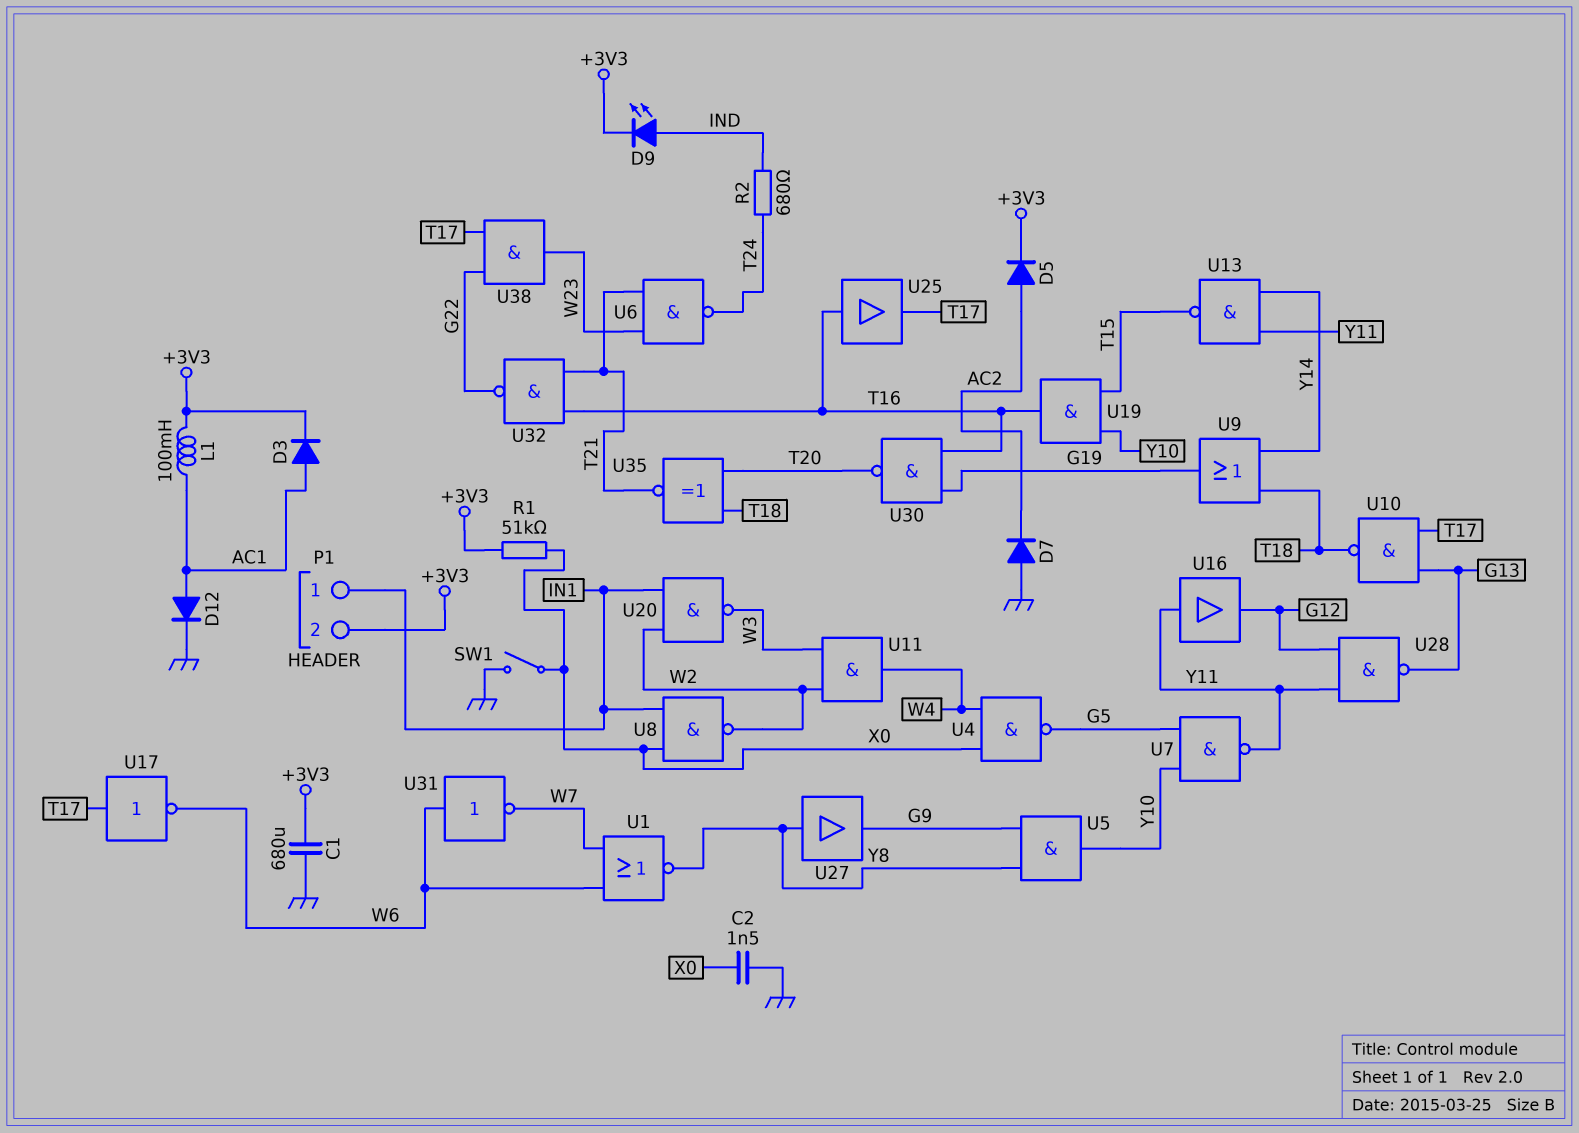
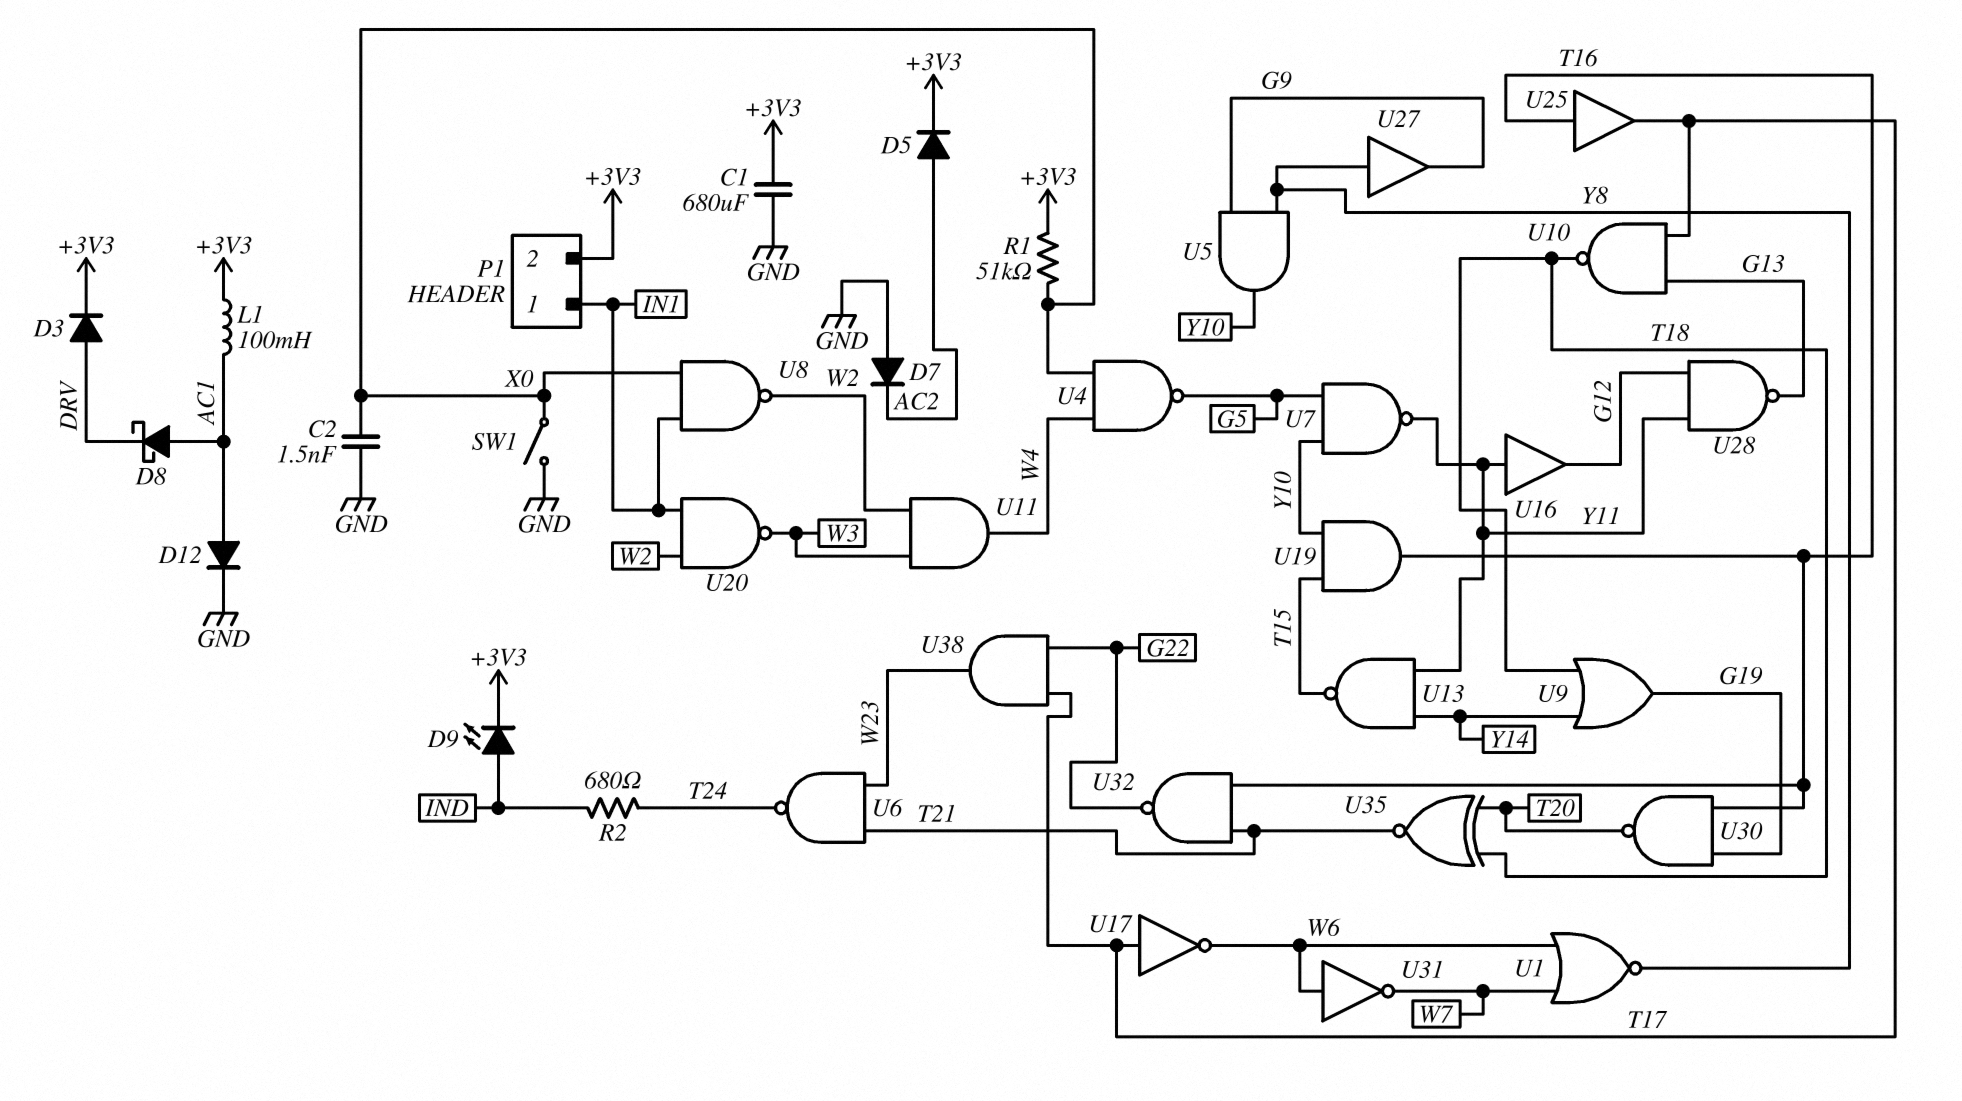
D3: diode (A AC1, K +3V3) -> diode (A DRV, K +3V3)
D8: none -> schottky (A AC1, K DRV)

